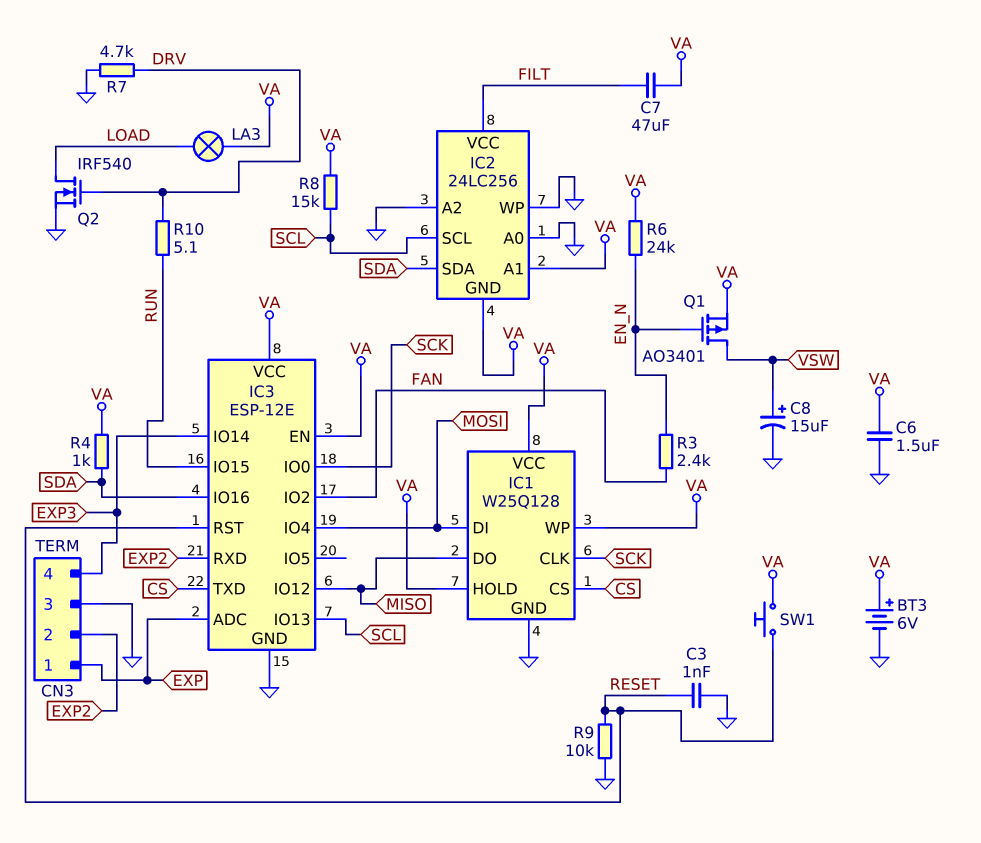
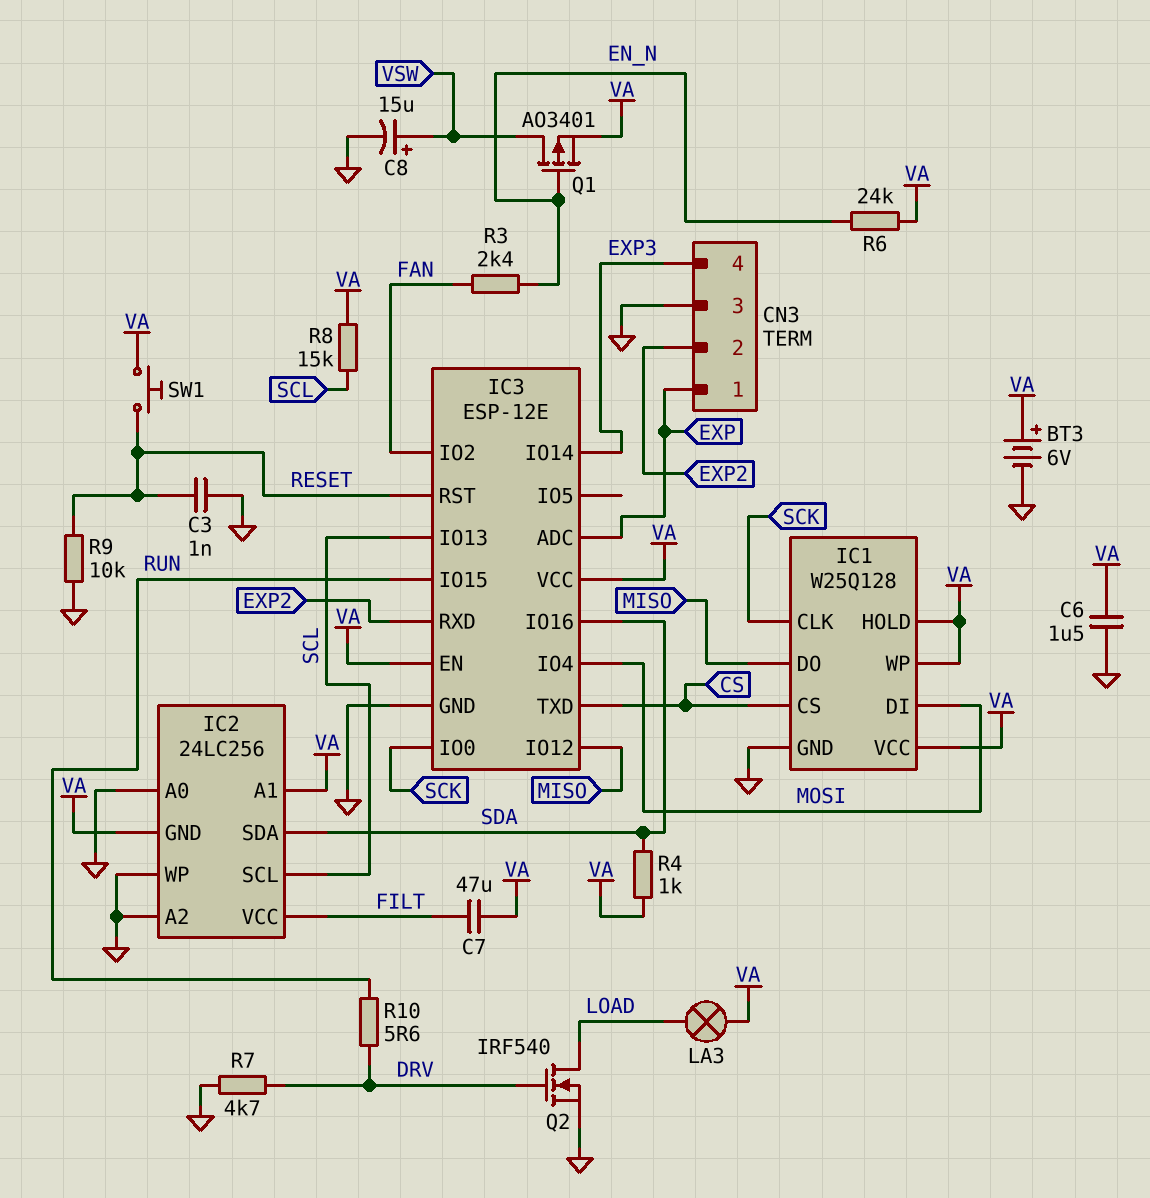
R10: 5.1 (DRV, RUN) -> 5.6 (DRV, RUN)

